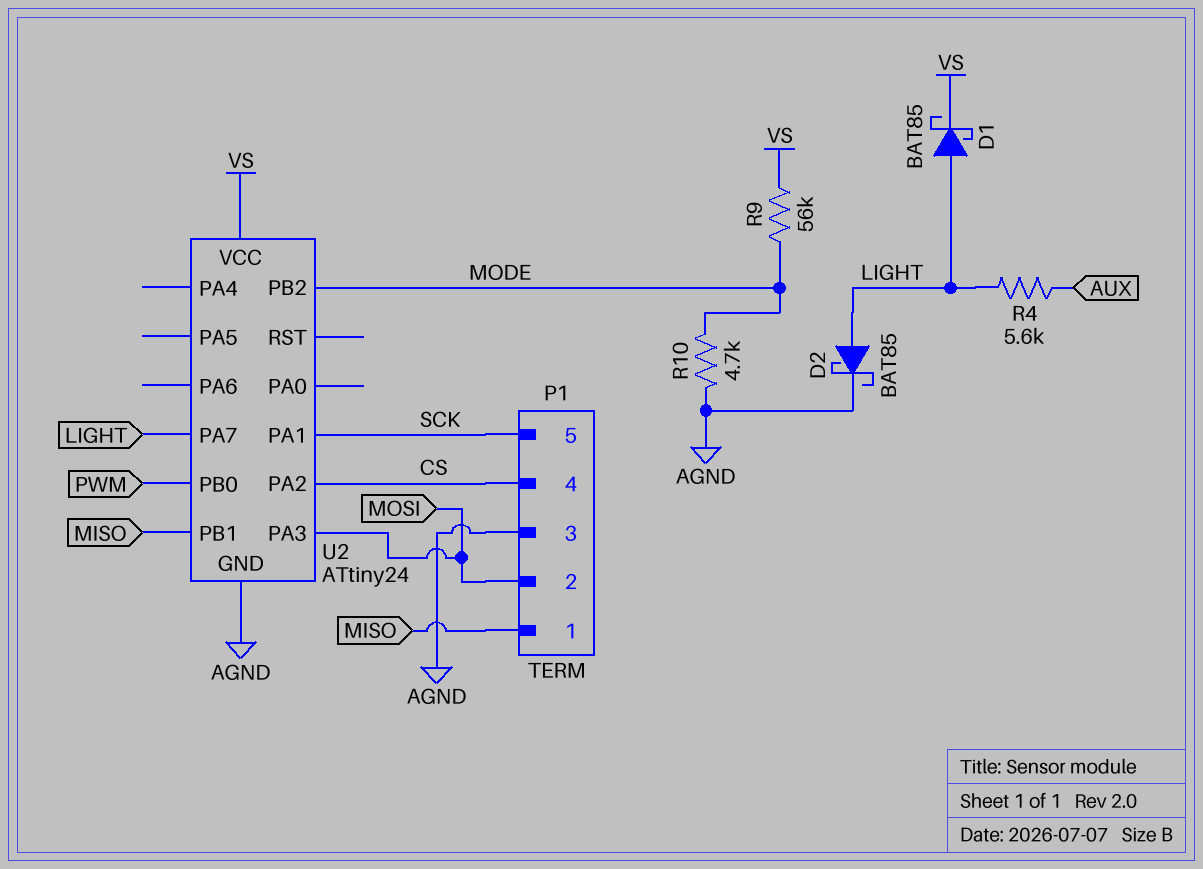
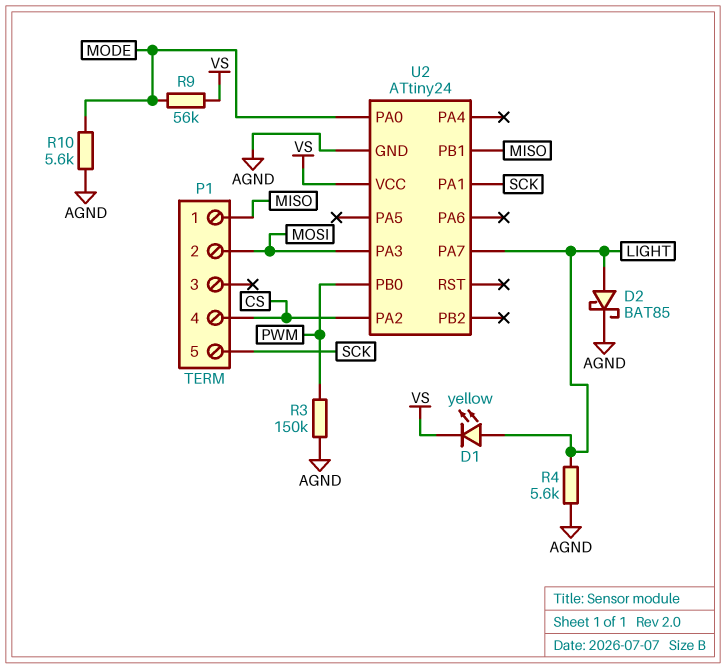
D1: schottky BAT85 (A LIGHT, K VS) -> LED yellow (A LIGHT, K VS)
P1 pin 3: AGND -> none
R3: none -> 150k (AGND, PWM)
R4: 5.6k (AUX, LIGHT) -> 5.6k (AGND, LIGHT)
R10: 4.7k (AGND, MODE) -> 5.6k (AGND, MODE)
U2 pin PA0: none -> MODE
U2 pin PB2: MODE -> none

